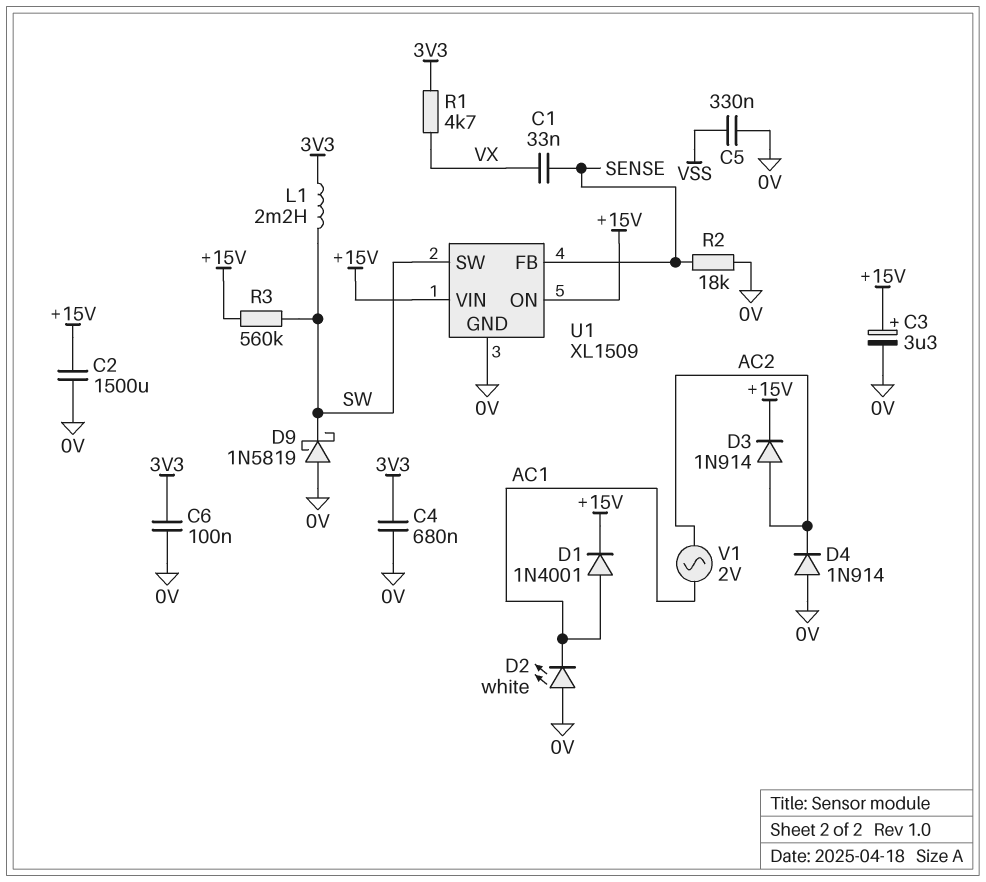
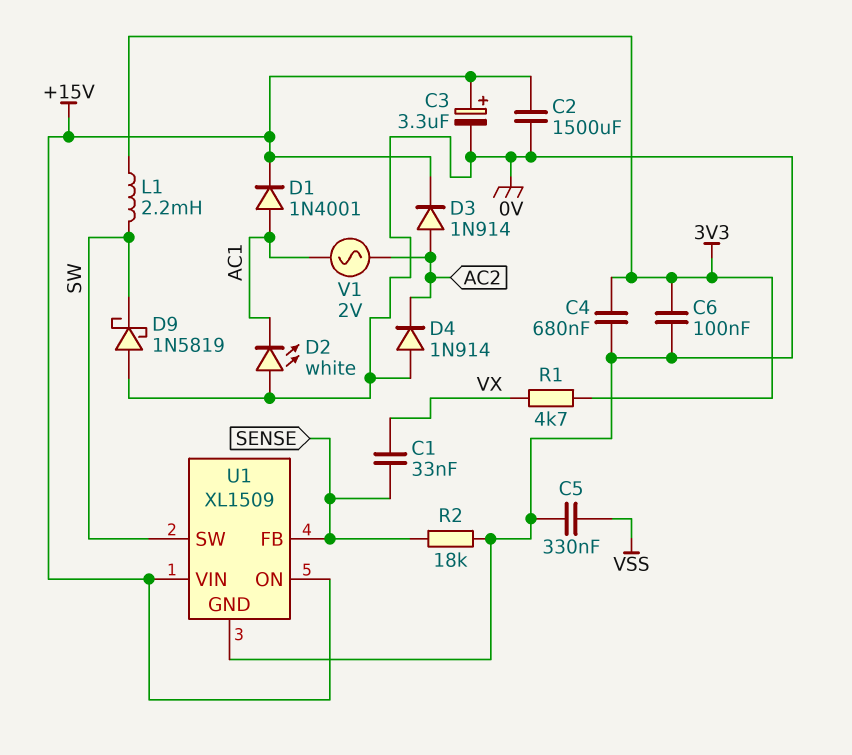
R3: 560k (+15V, SW) -> none

